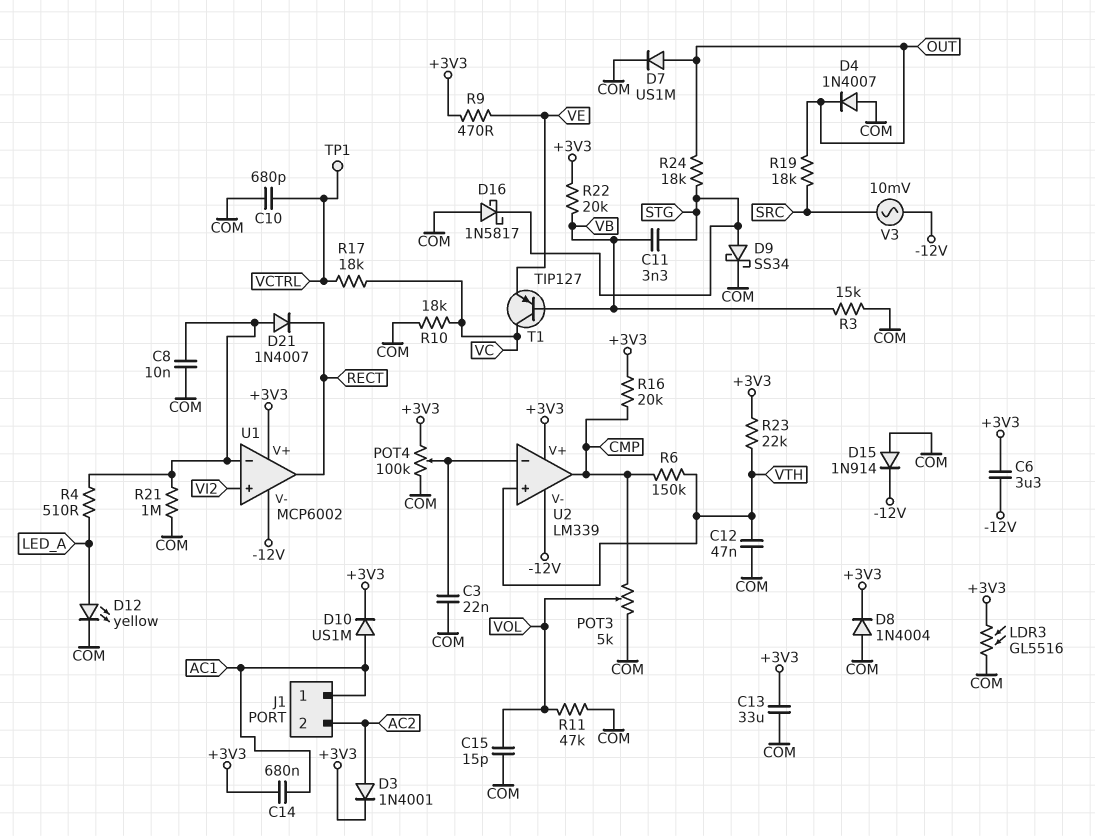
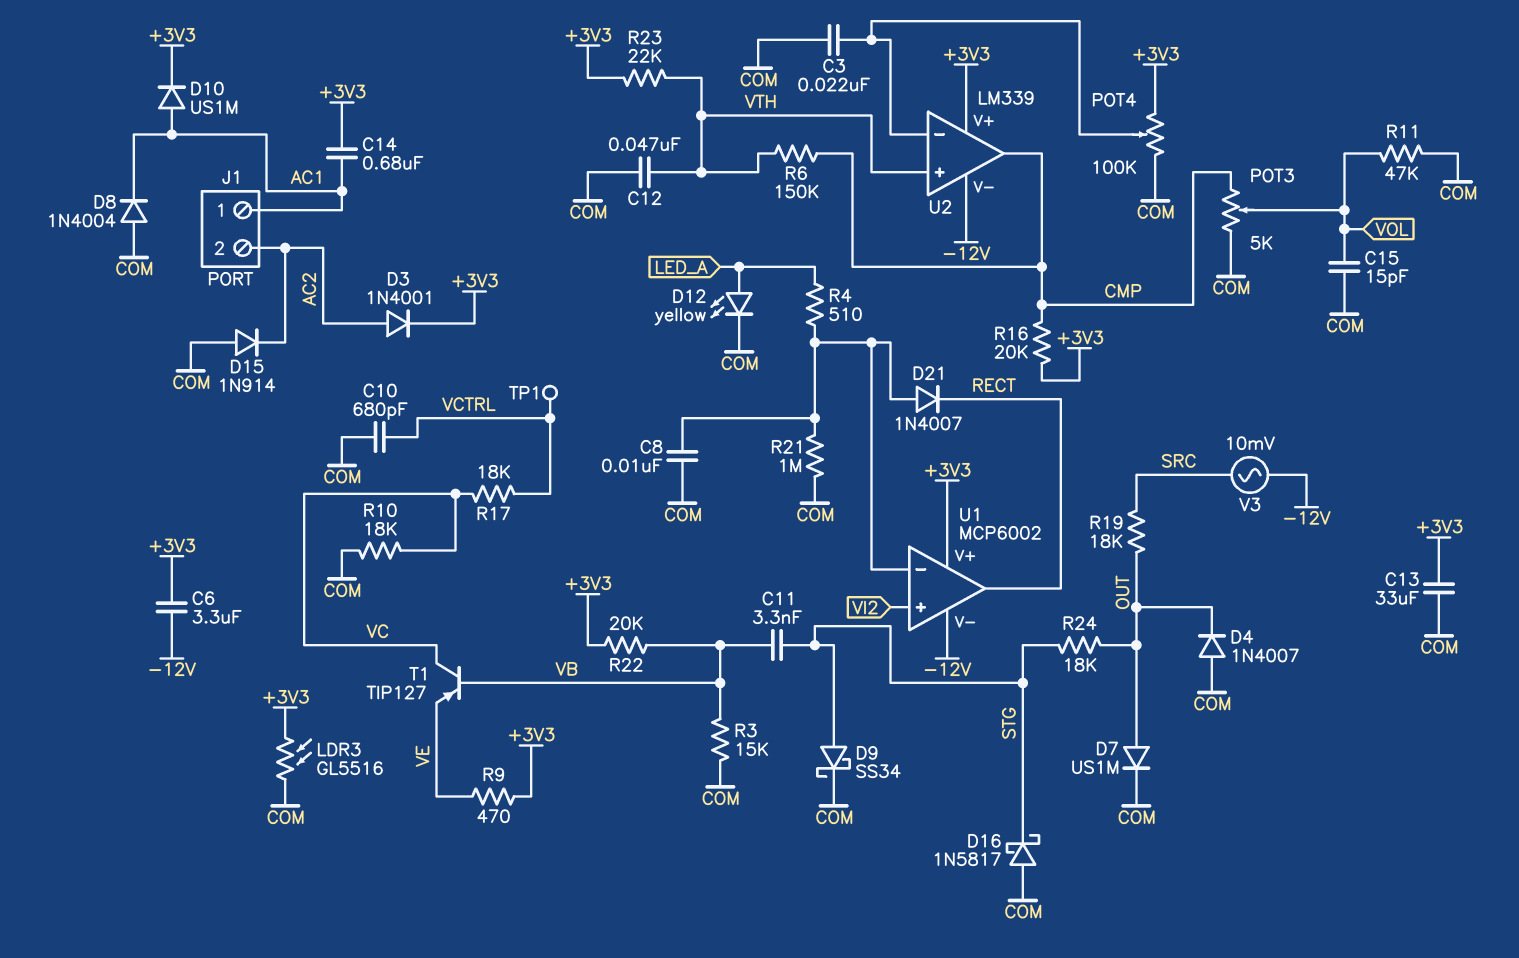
D8: diode 1N4004 (A COM, K +3V3) -> diode 1N4004 (A COM, K AC1)
D15: diode 1N914 (A COM, K -12V) -> diode 1N914 (A COM, K AC2)

